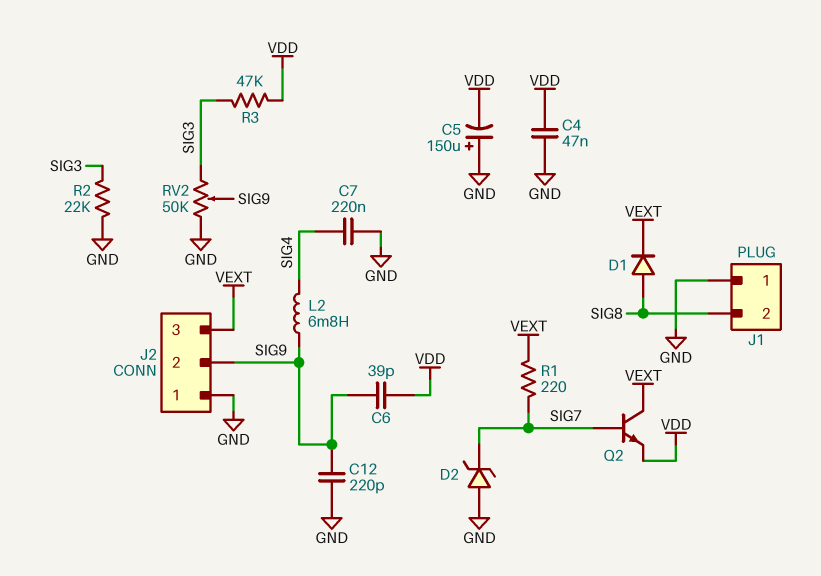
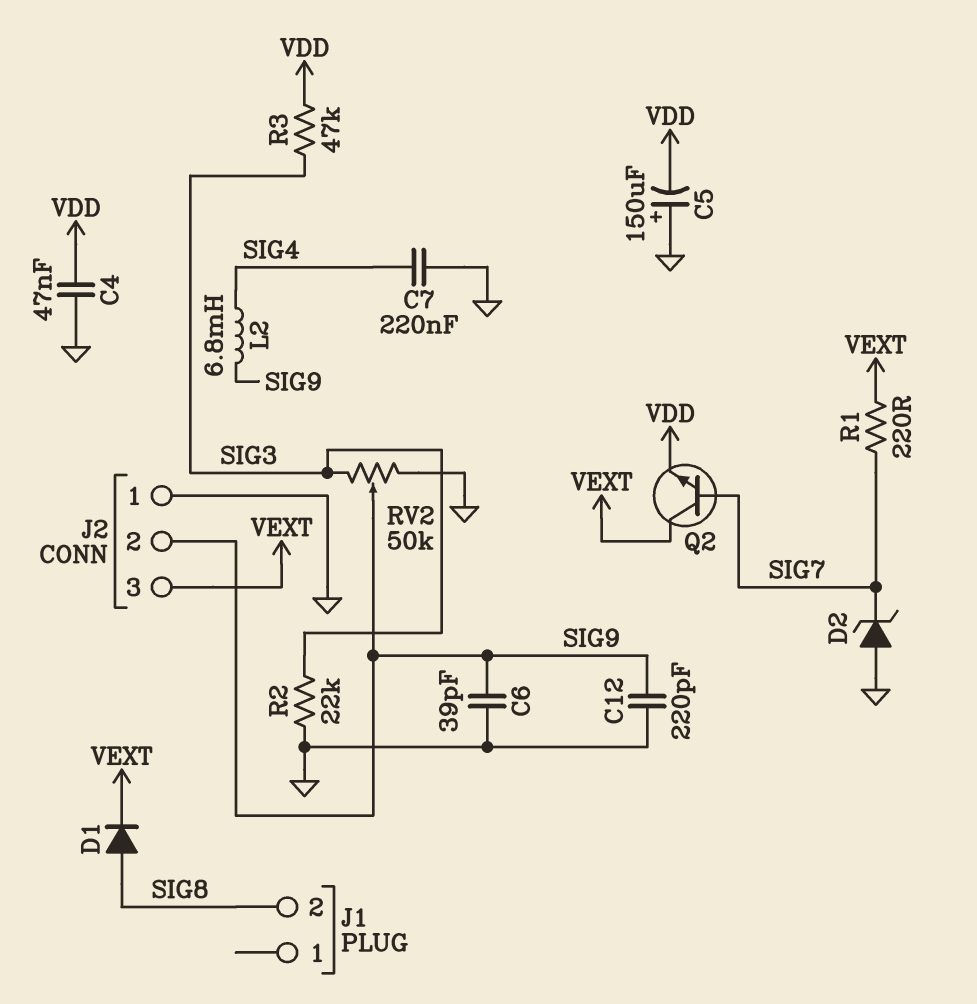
C6: 39pF (SIG9, VDD) -> 39pF (GND, SIG9)
J1 pin 1: GND -> none

